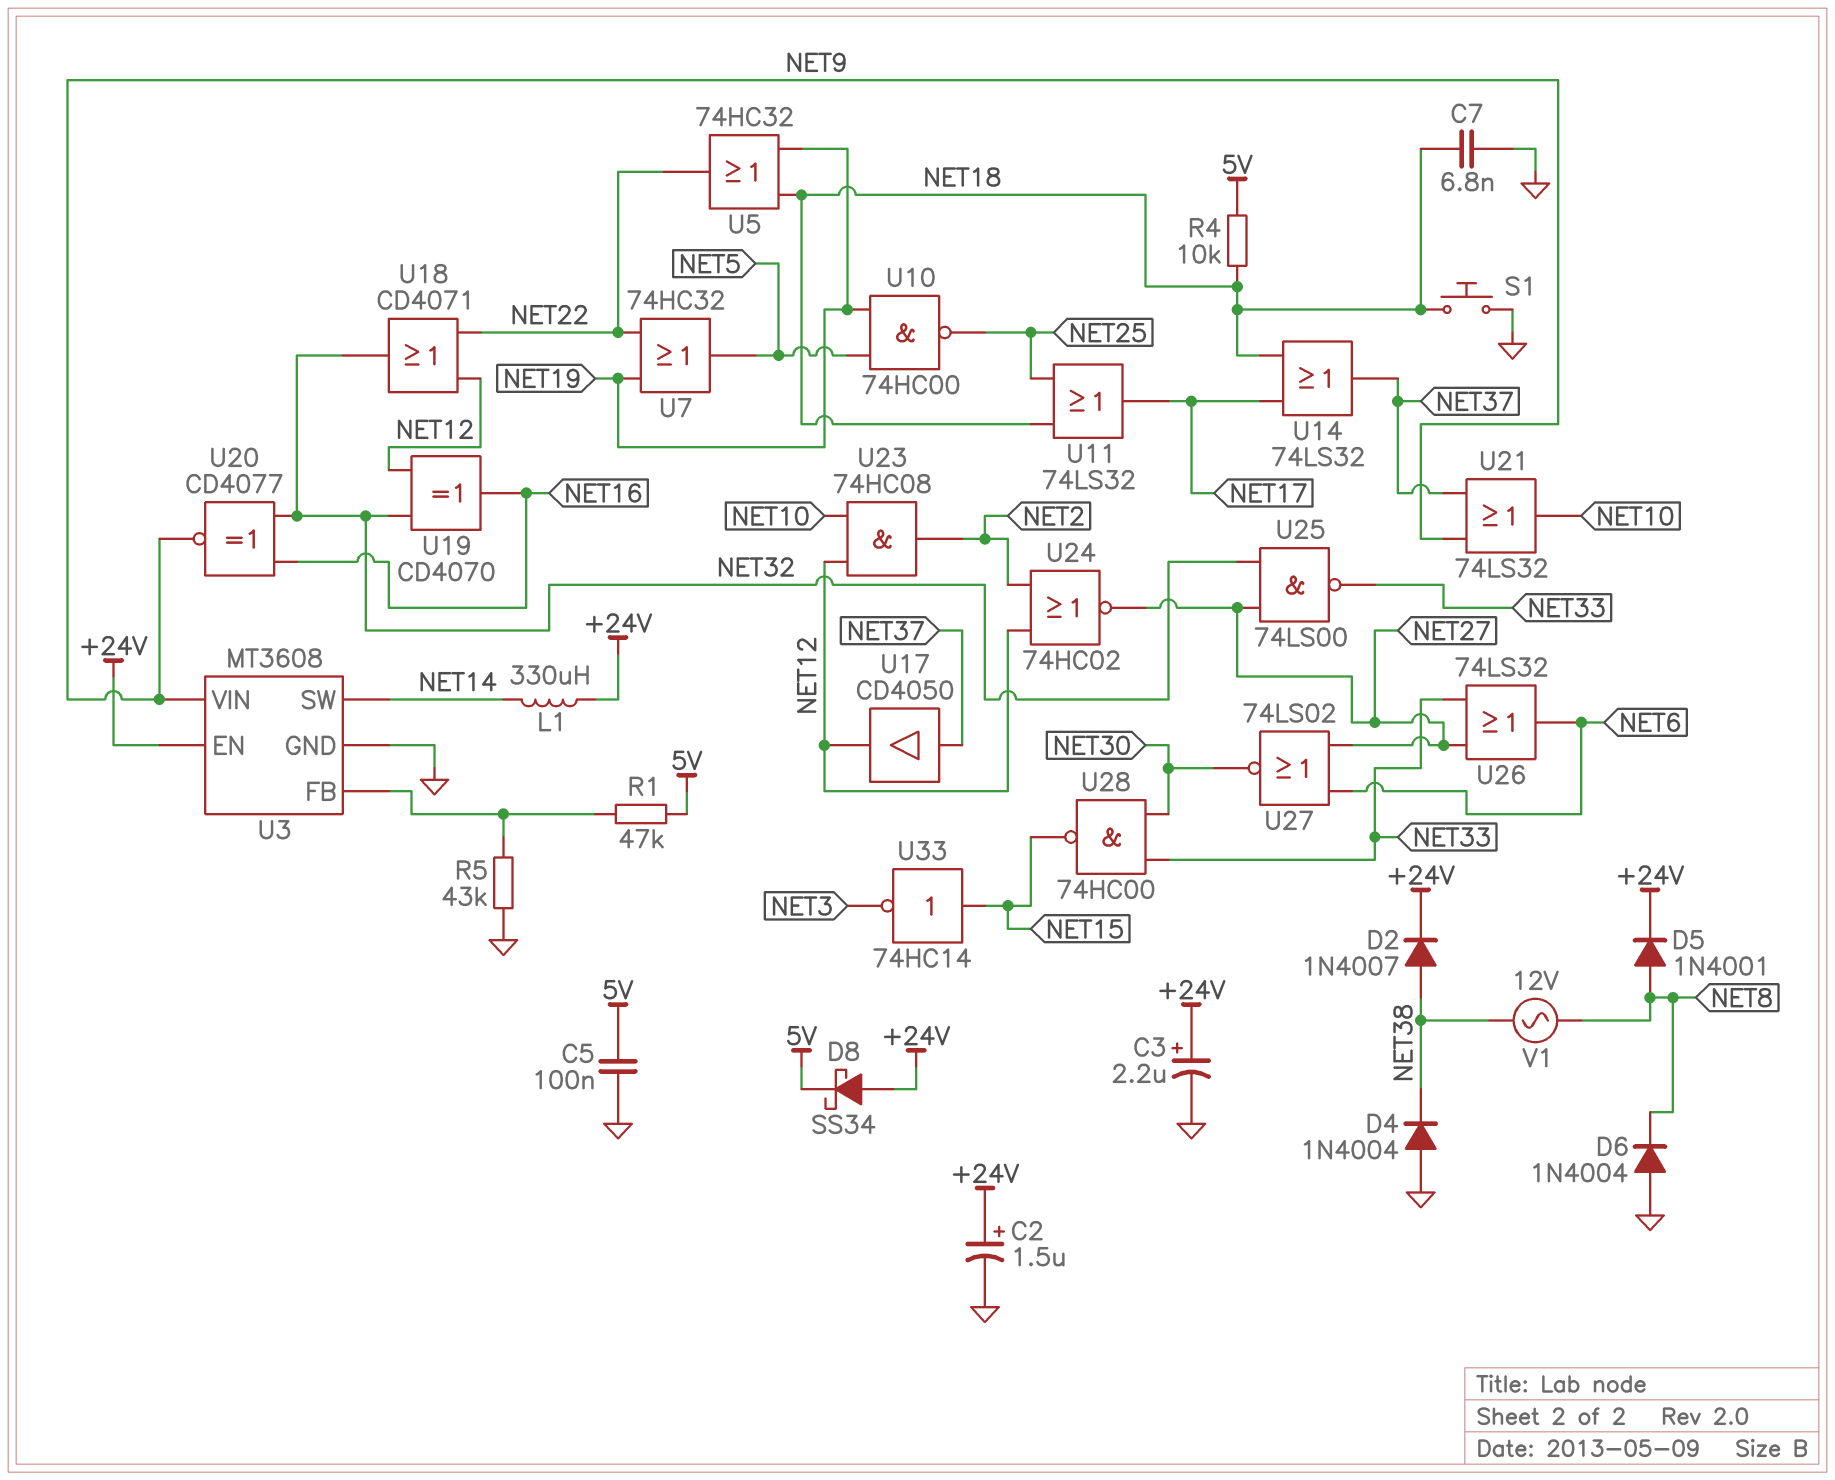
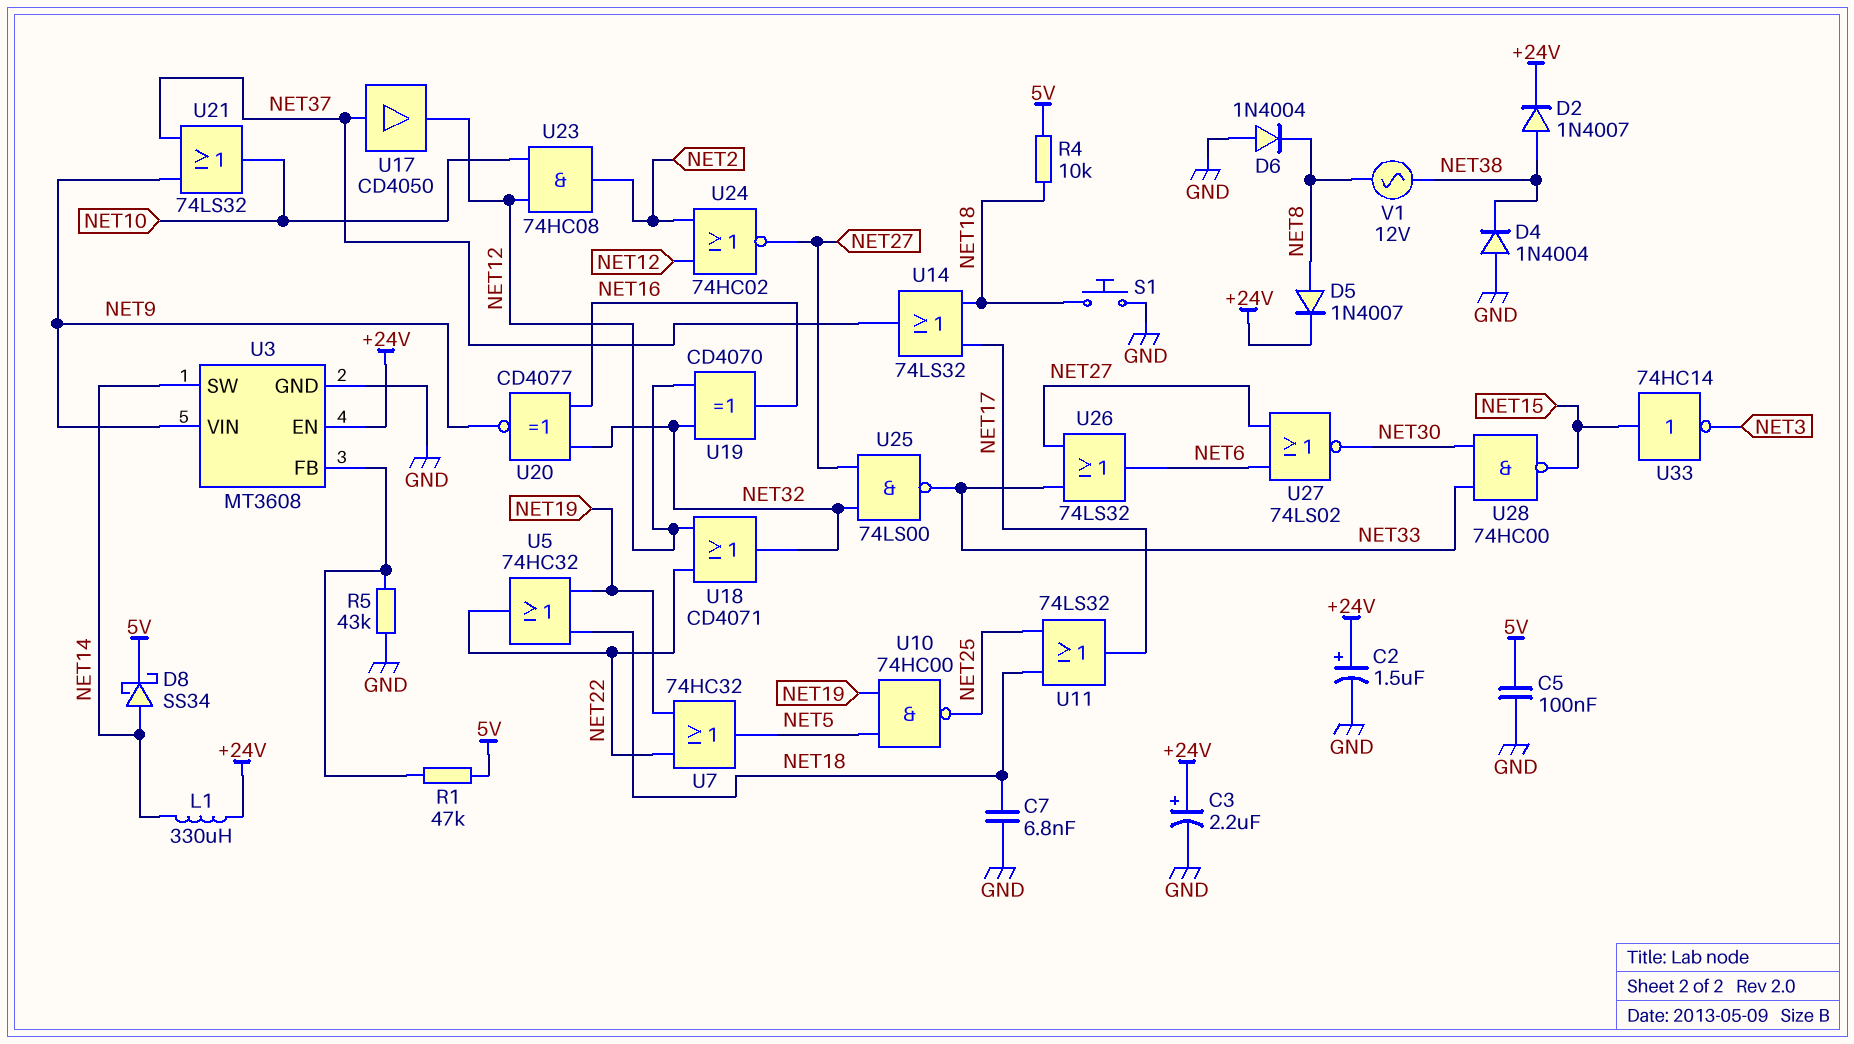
D5: diode 1N4001 (A NET8, K +24V) -> diode 1N4007 (A NET8, K +24V)
D8: schottky SS34 (A +24V, K 5V) -> schottky SS34 (A NET14, K 5V)

